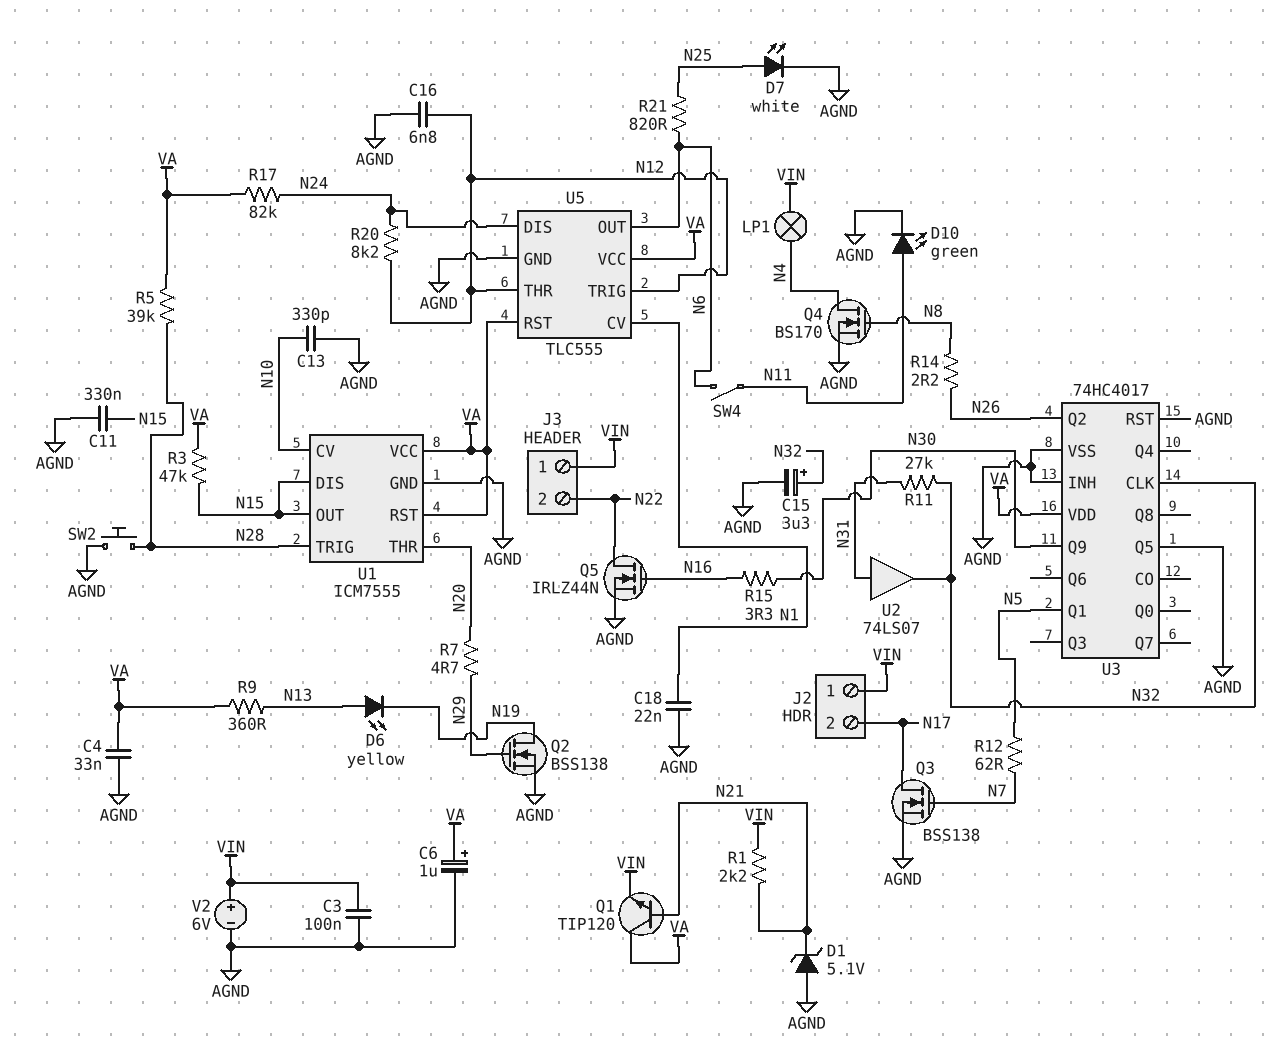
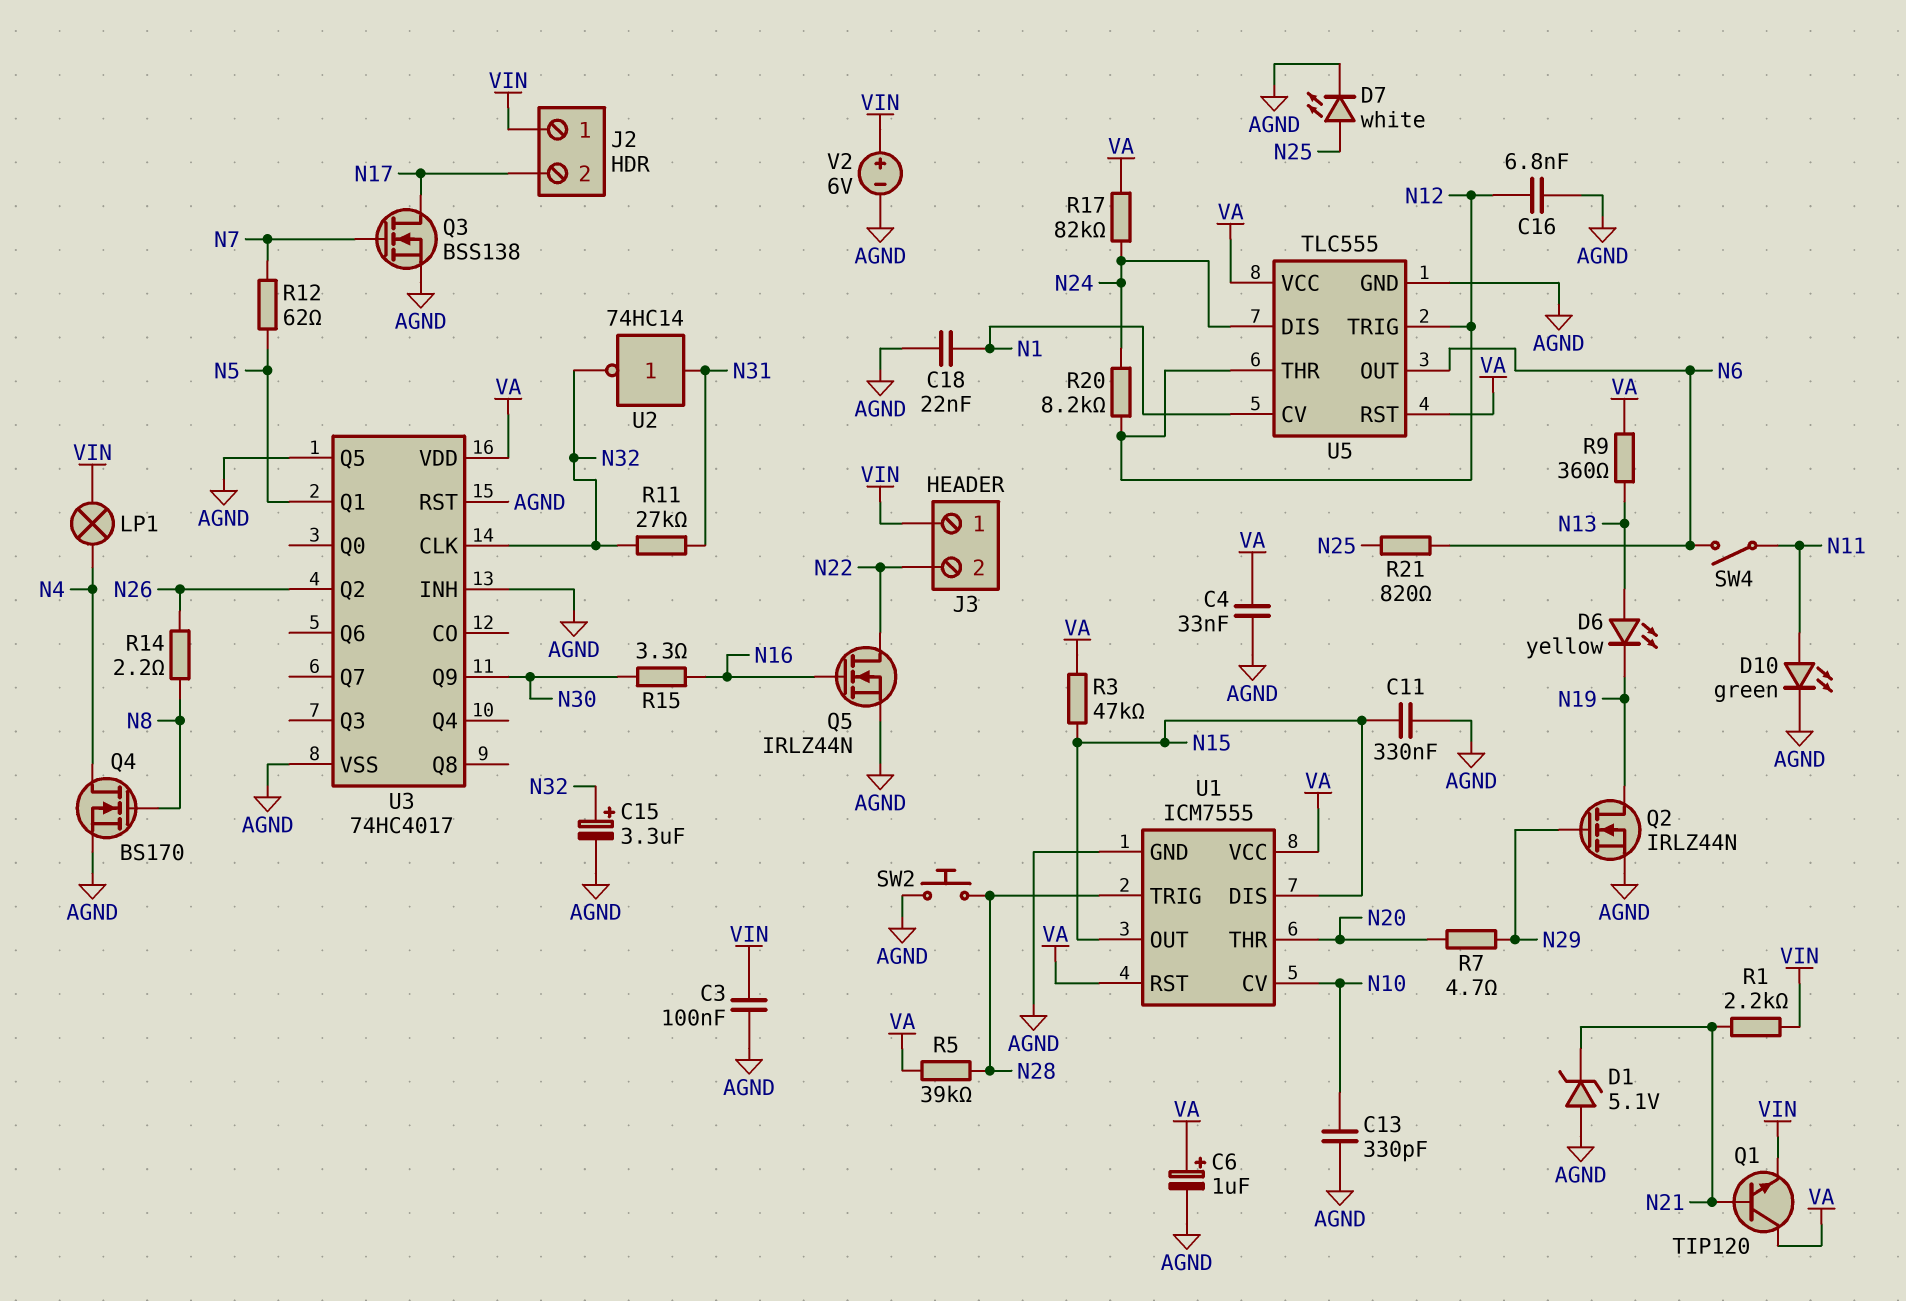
Q2: NMOS BSS138 (G N29, D N19, S AGND) -> NMOS IRLZ44N (G N29, D N19, S AGND)
U2: buffer 74LS07 (in N31, out N32) -> NOT 74HC14 (in N31, out N32)

